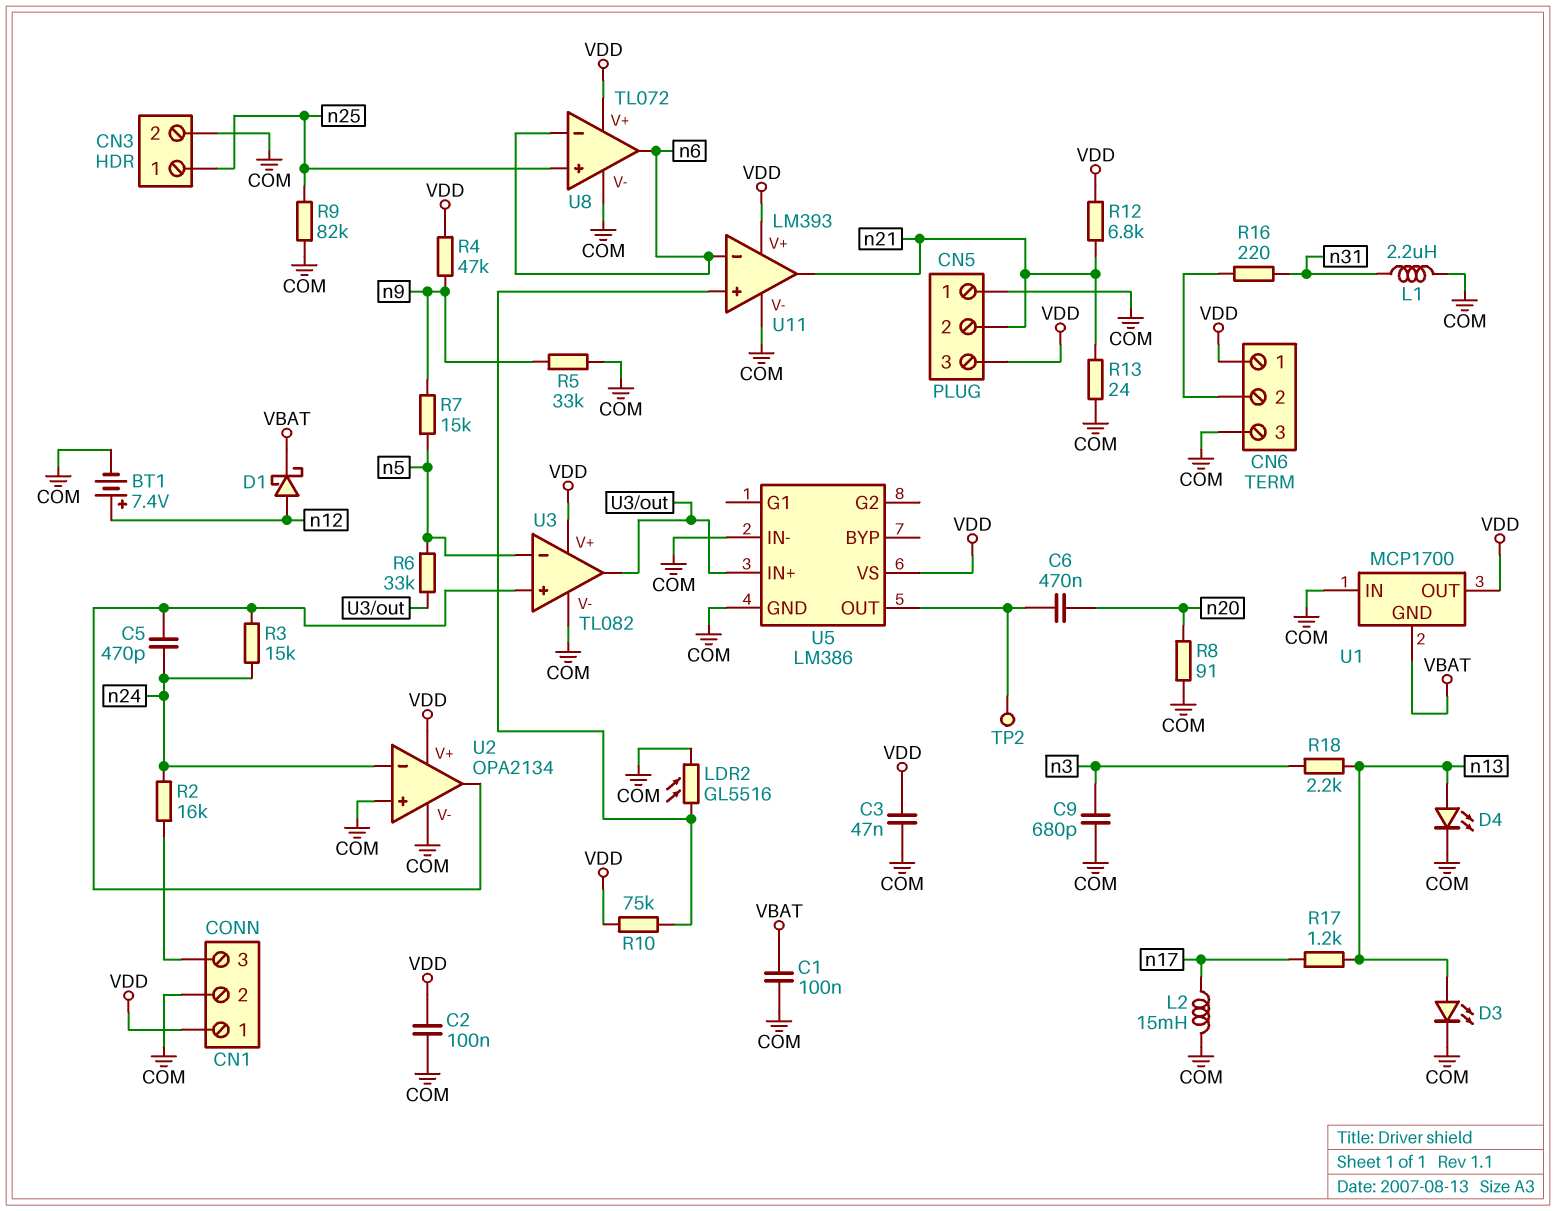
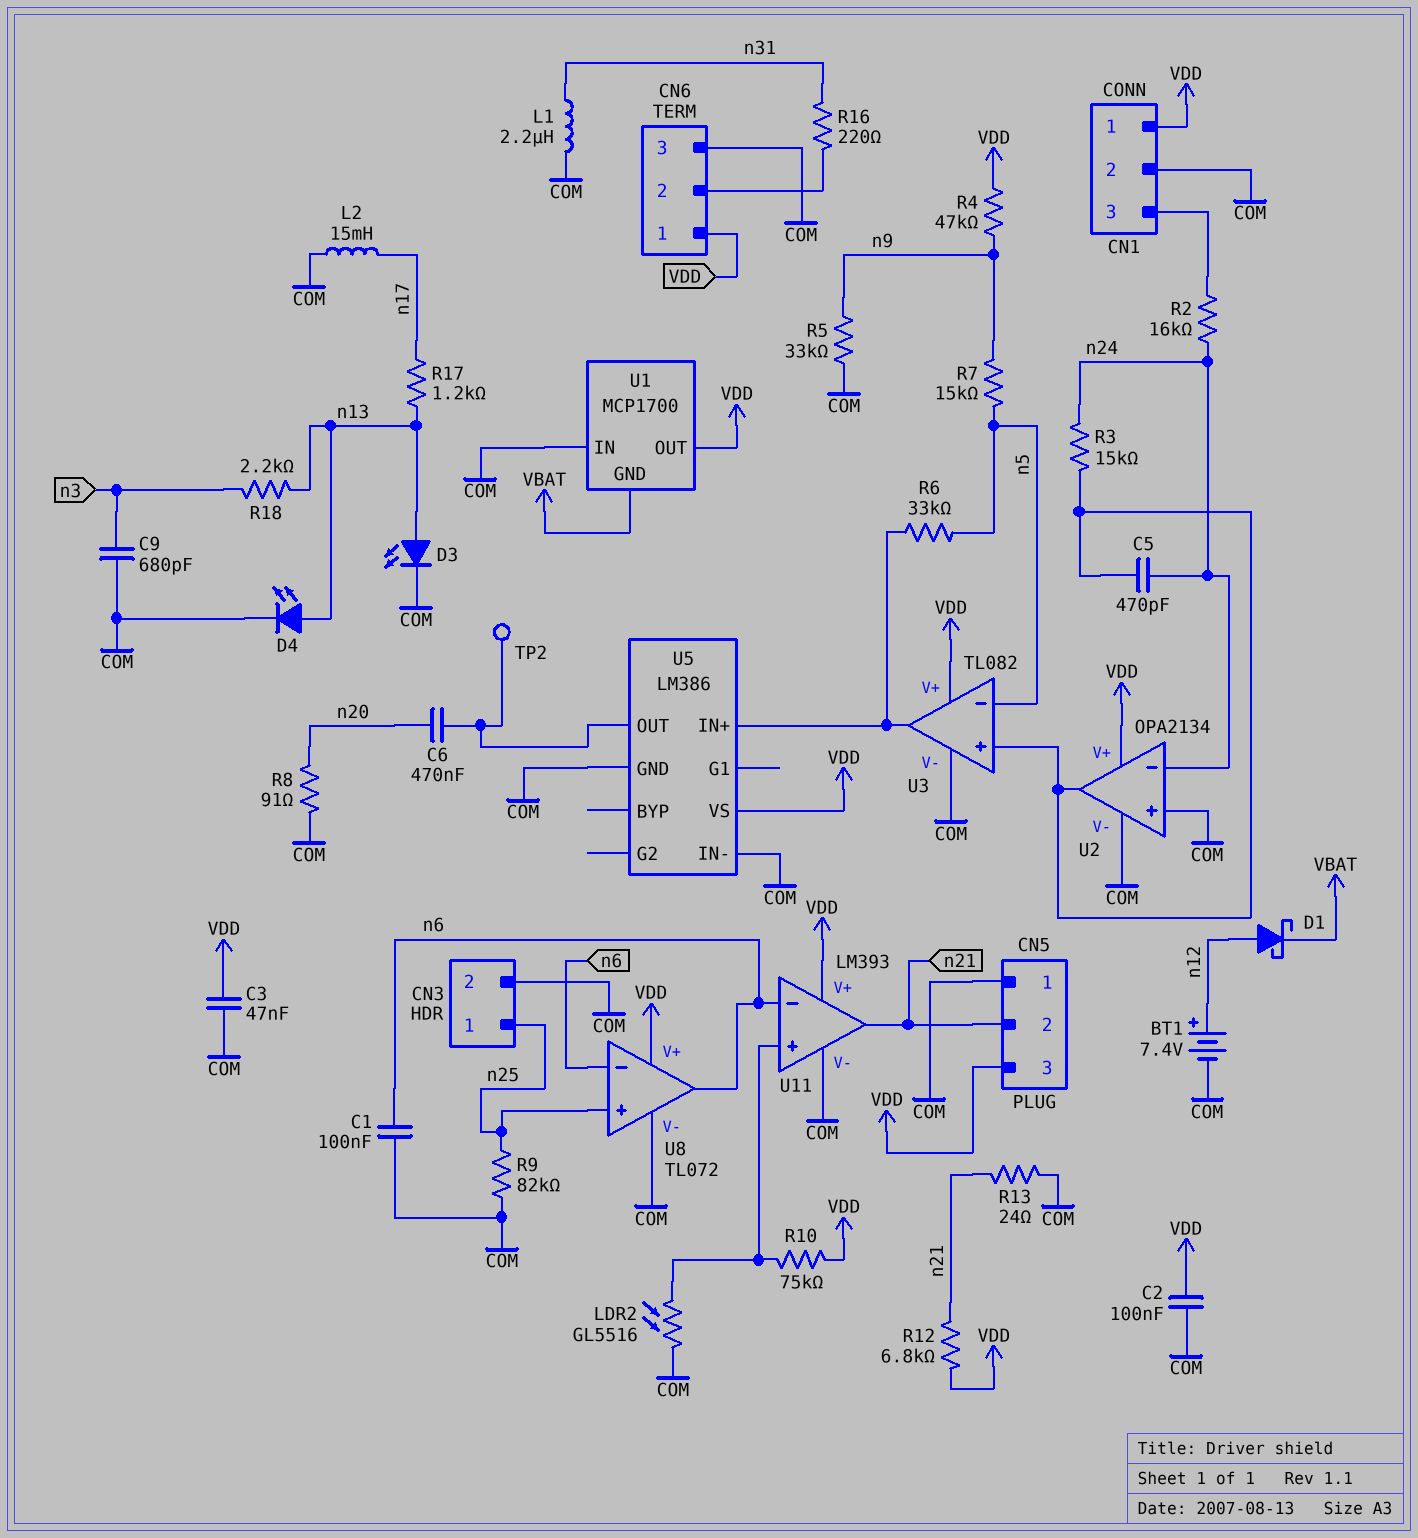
C1: 100nF (COM, VBAT) -> 100nF (COM, n6)

